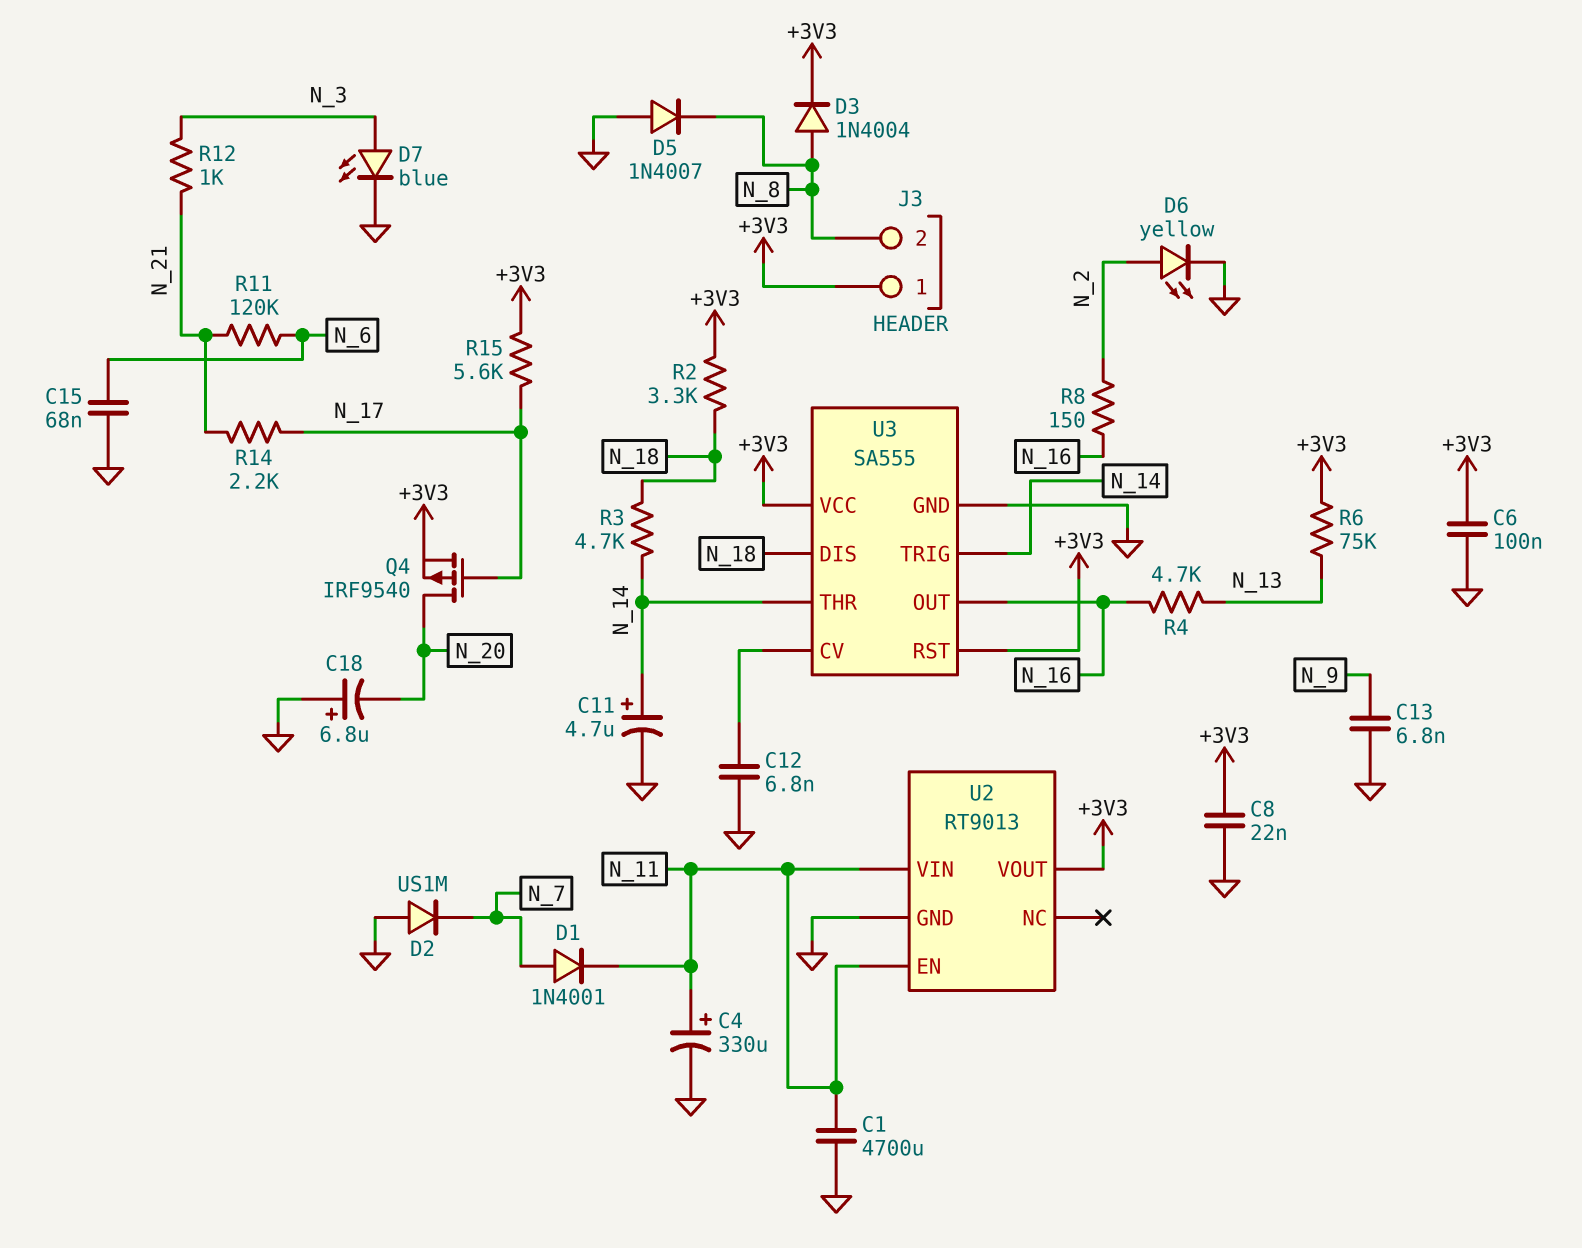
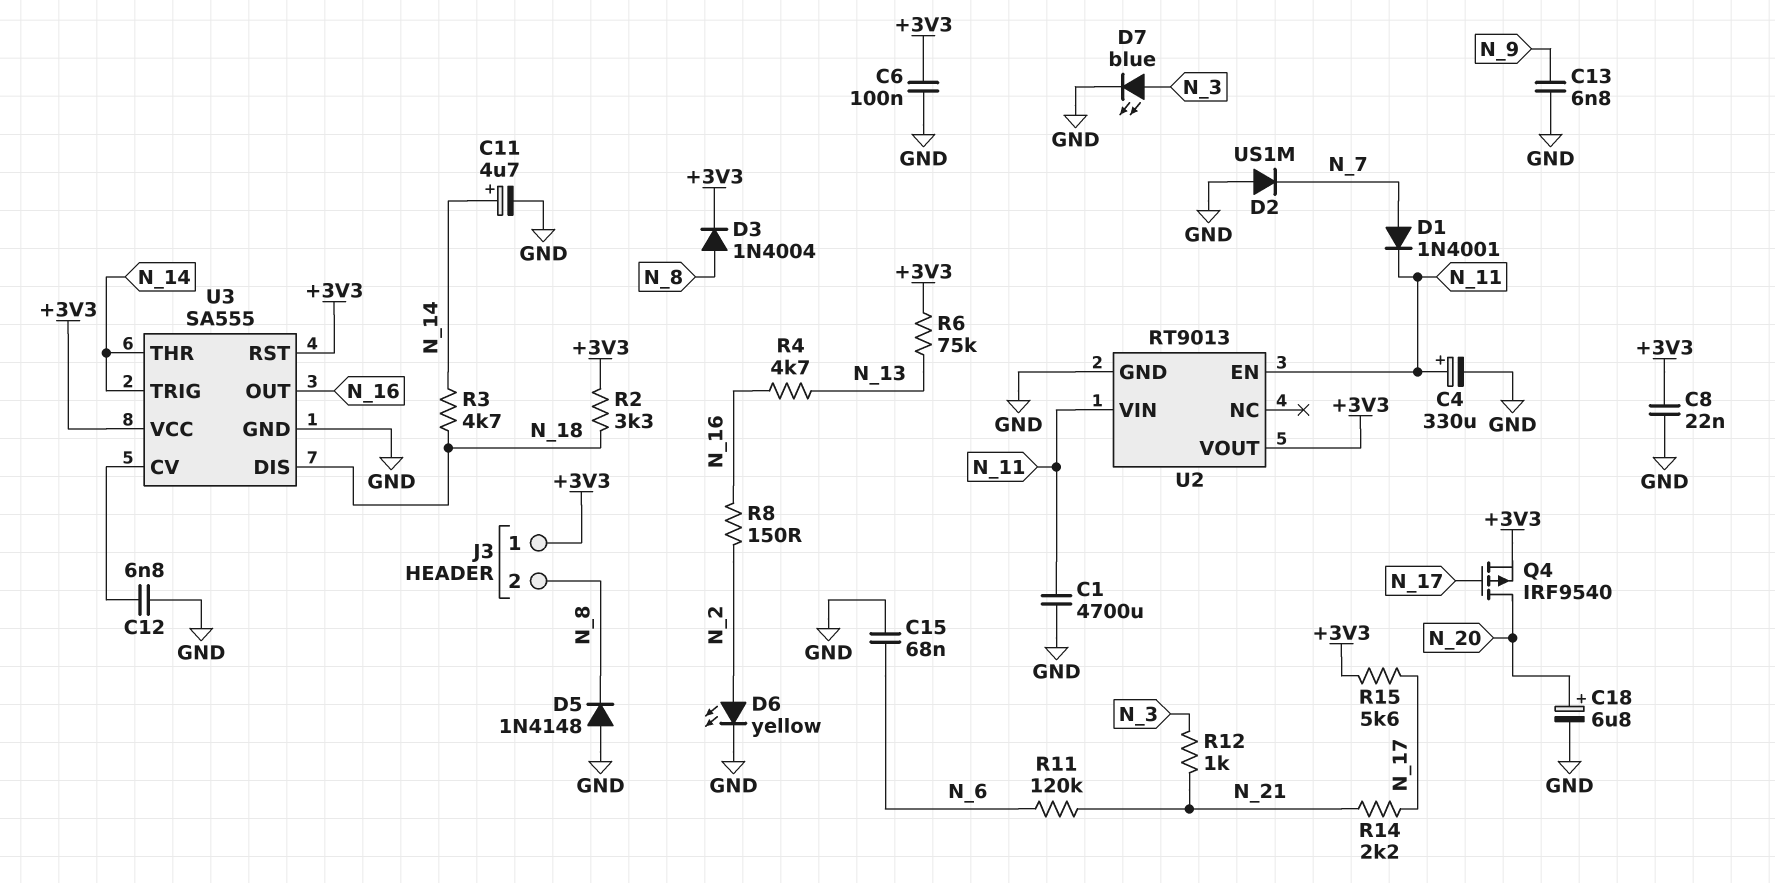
C18: 6.8uF (plus GND, minus N_20) -> 6.8uF (plus N_20, minus GND)
D5: diode 1N4007 (A GND, K N_8) -> diode 1N4148 (A GND, K N_8)

